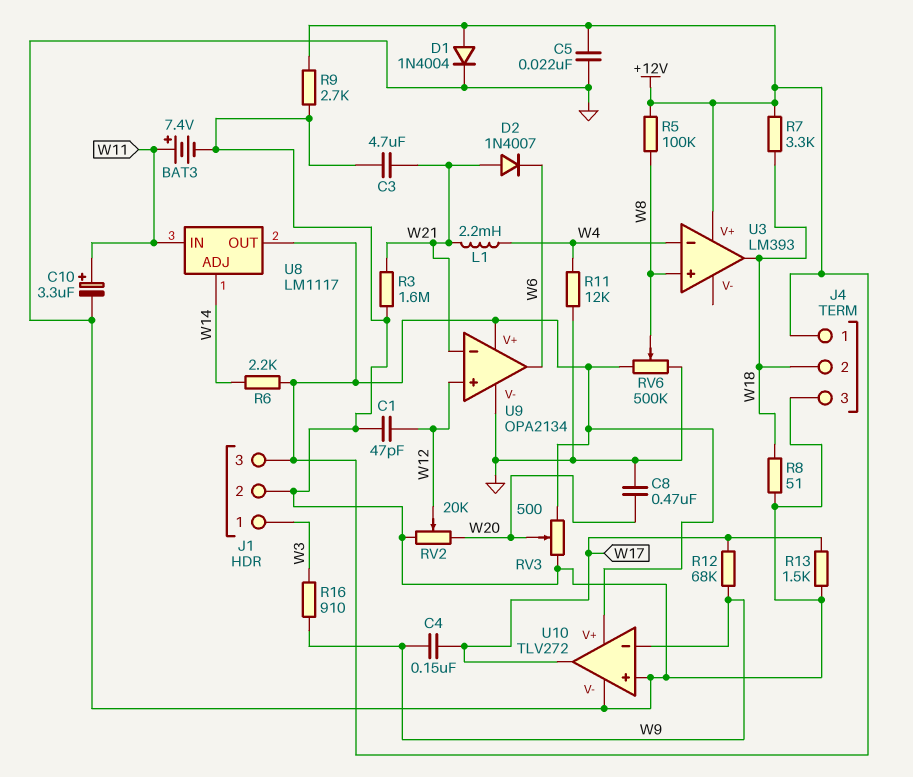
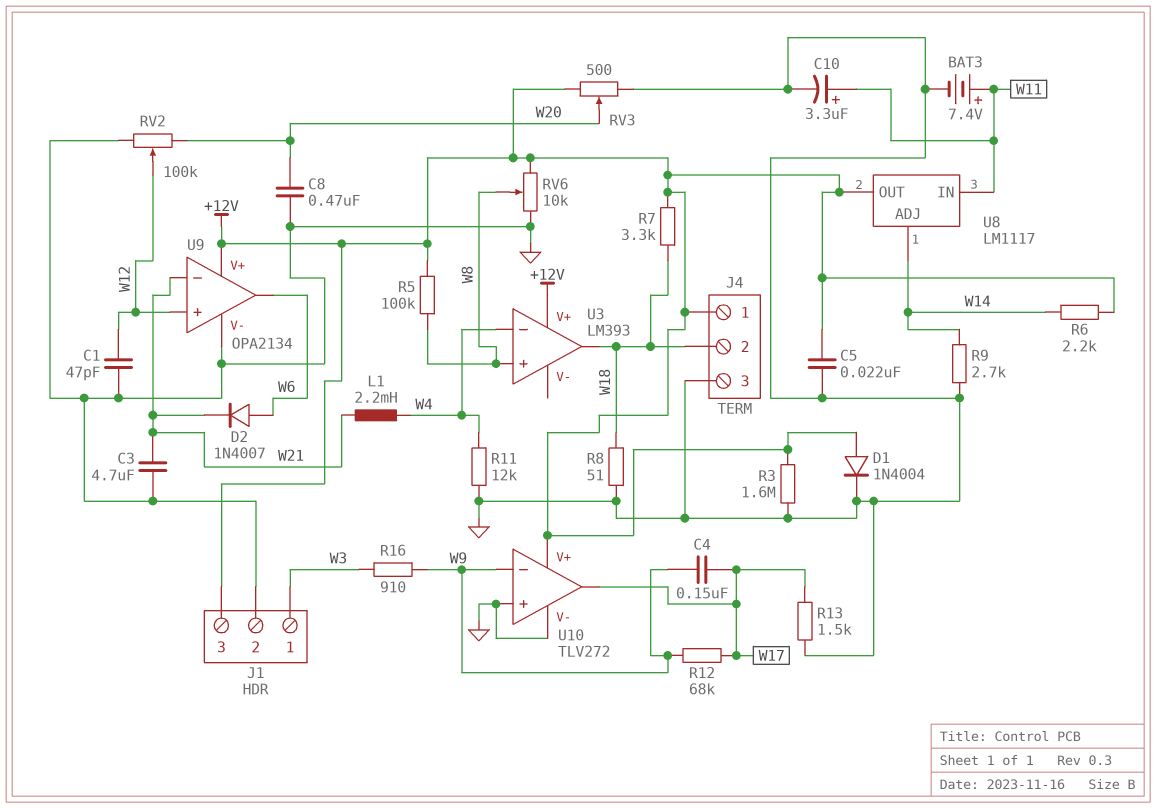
D2: diode 1N4007 (A W21, K W6) -> diode 1N4007 (A W6, K W21)
R3: 1.6M (GND, W21) -> 1.6M (+12V, GND)
R9: 2.7k (+12V, GND) -> 2.7k (GND, W14)
RV2: 20k (GND, W20, wiper W12) -> 100k (GND, W20, wiper W12)
RV6: 500k (+12V, GND, wiper W8) -> 10k (+12V, GND, wiper W8)

